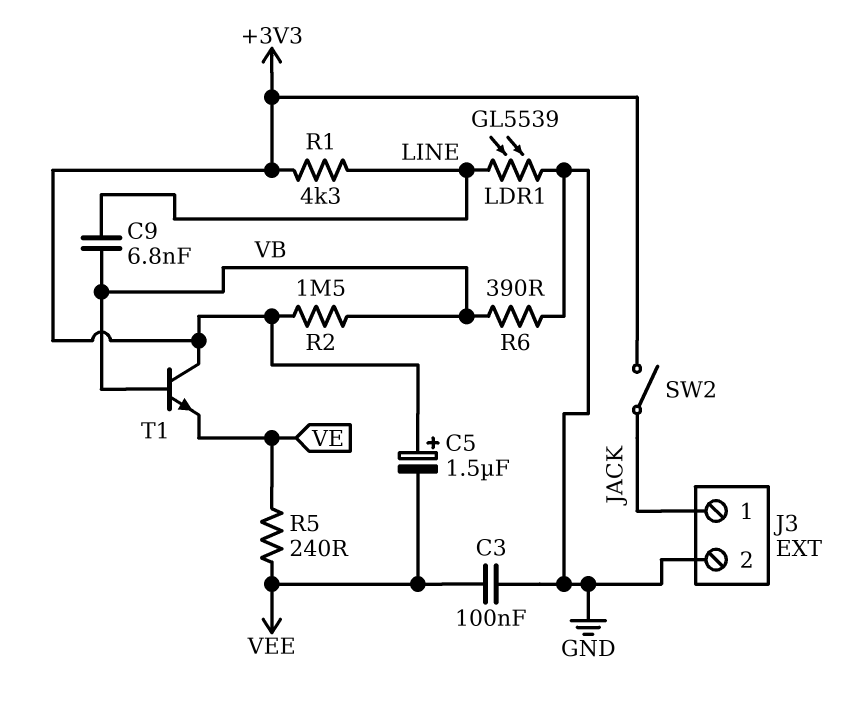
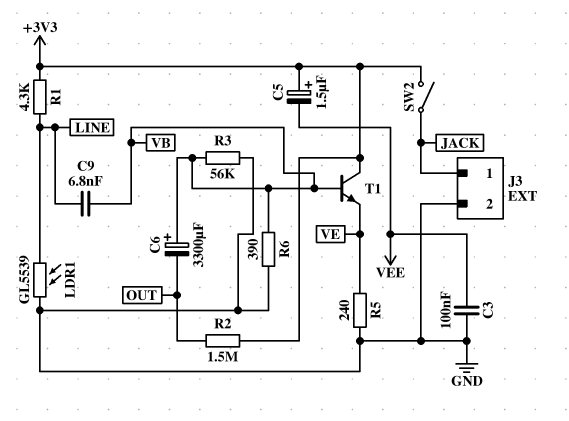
C6: none -> 3300uF (plus VB, minus OUT)
R2: 1.5M (+3V3, VB) -> 1.5M (+3V3, OUT)
R3: none -> 56k (GND, VB)
R5: 240 (VE, VEE) -> 240 (GND, VE)

